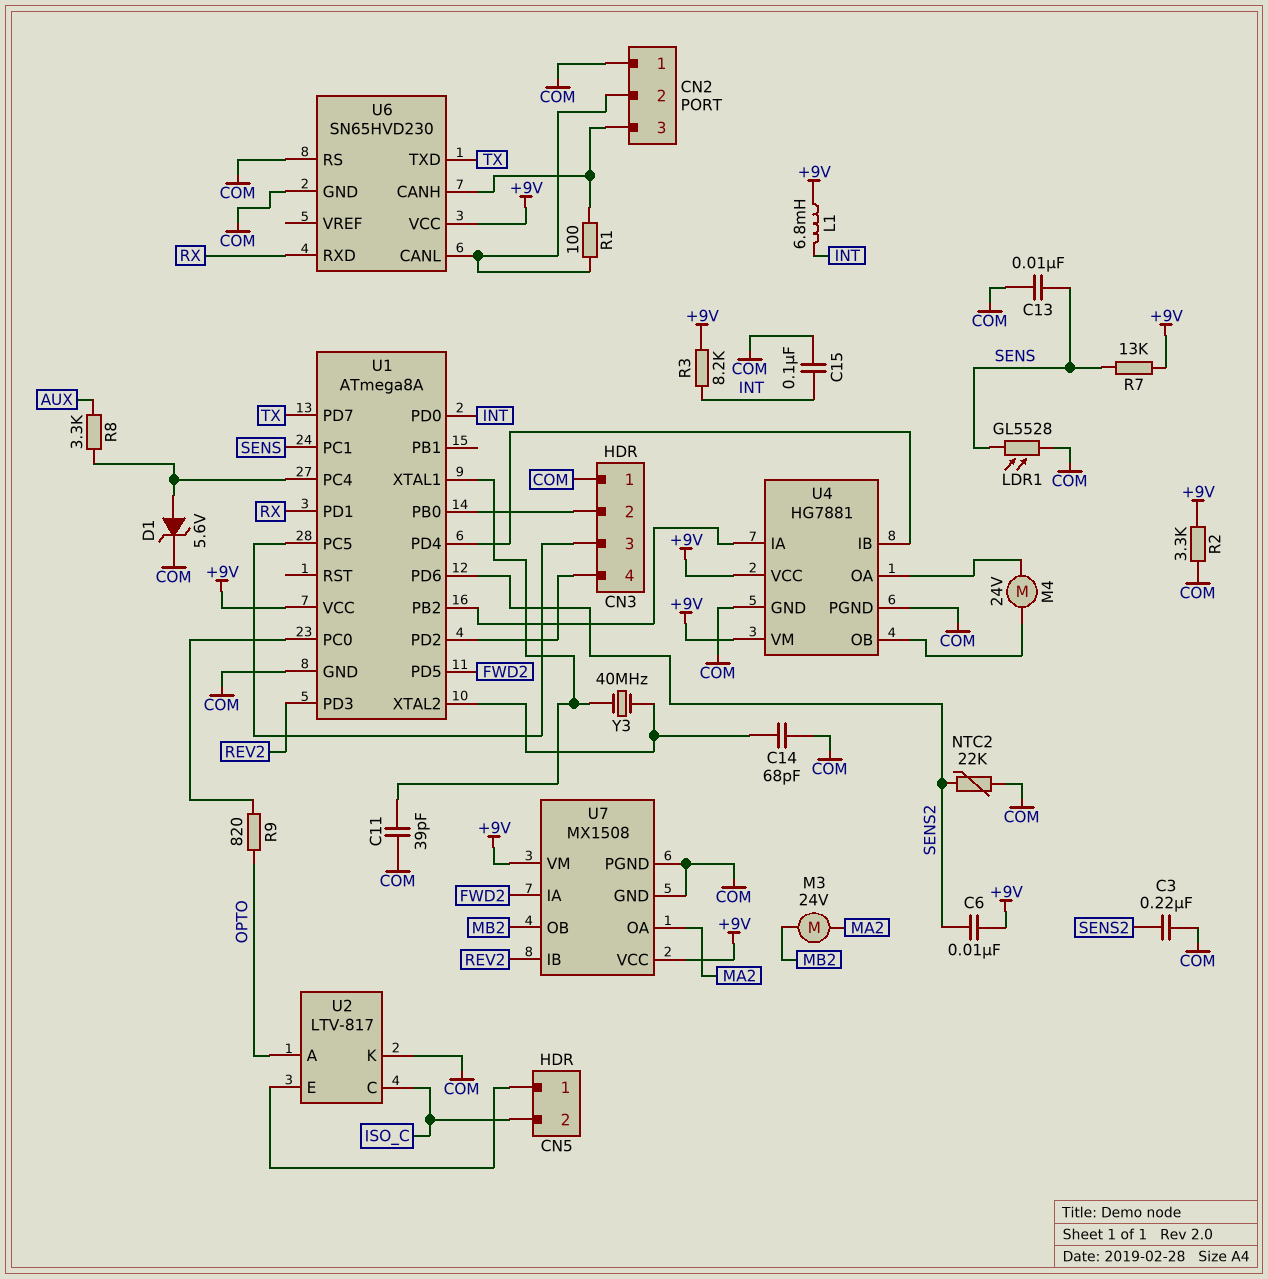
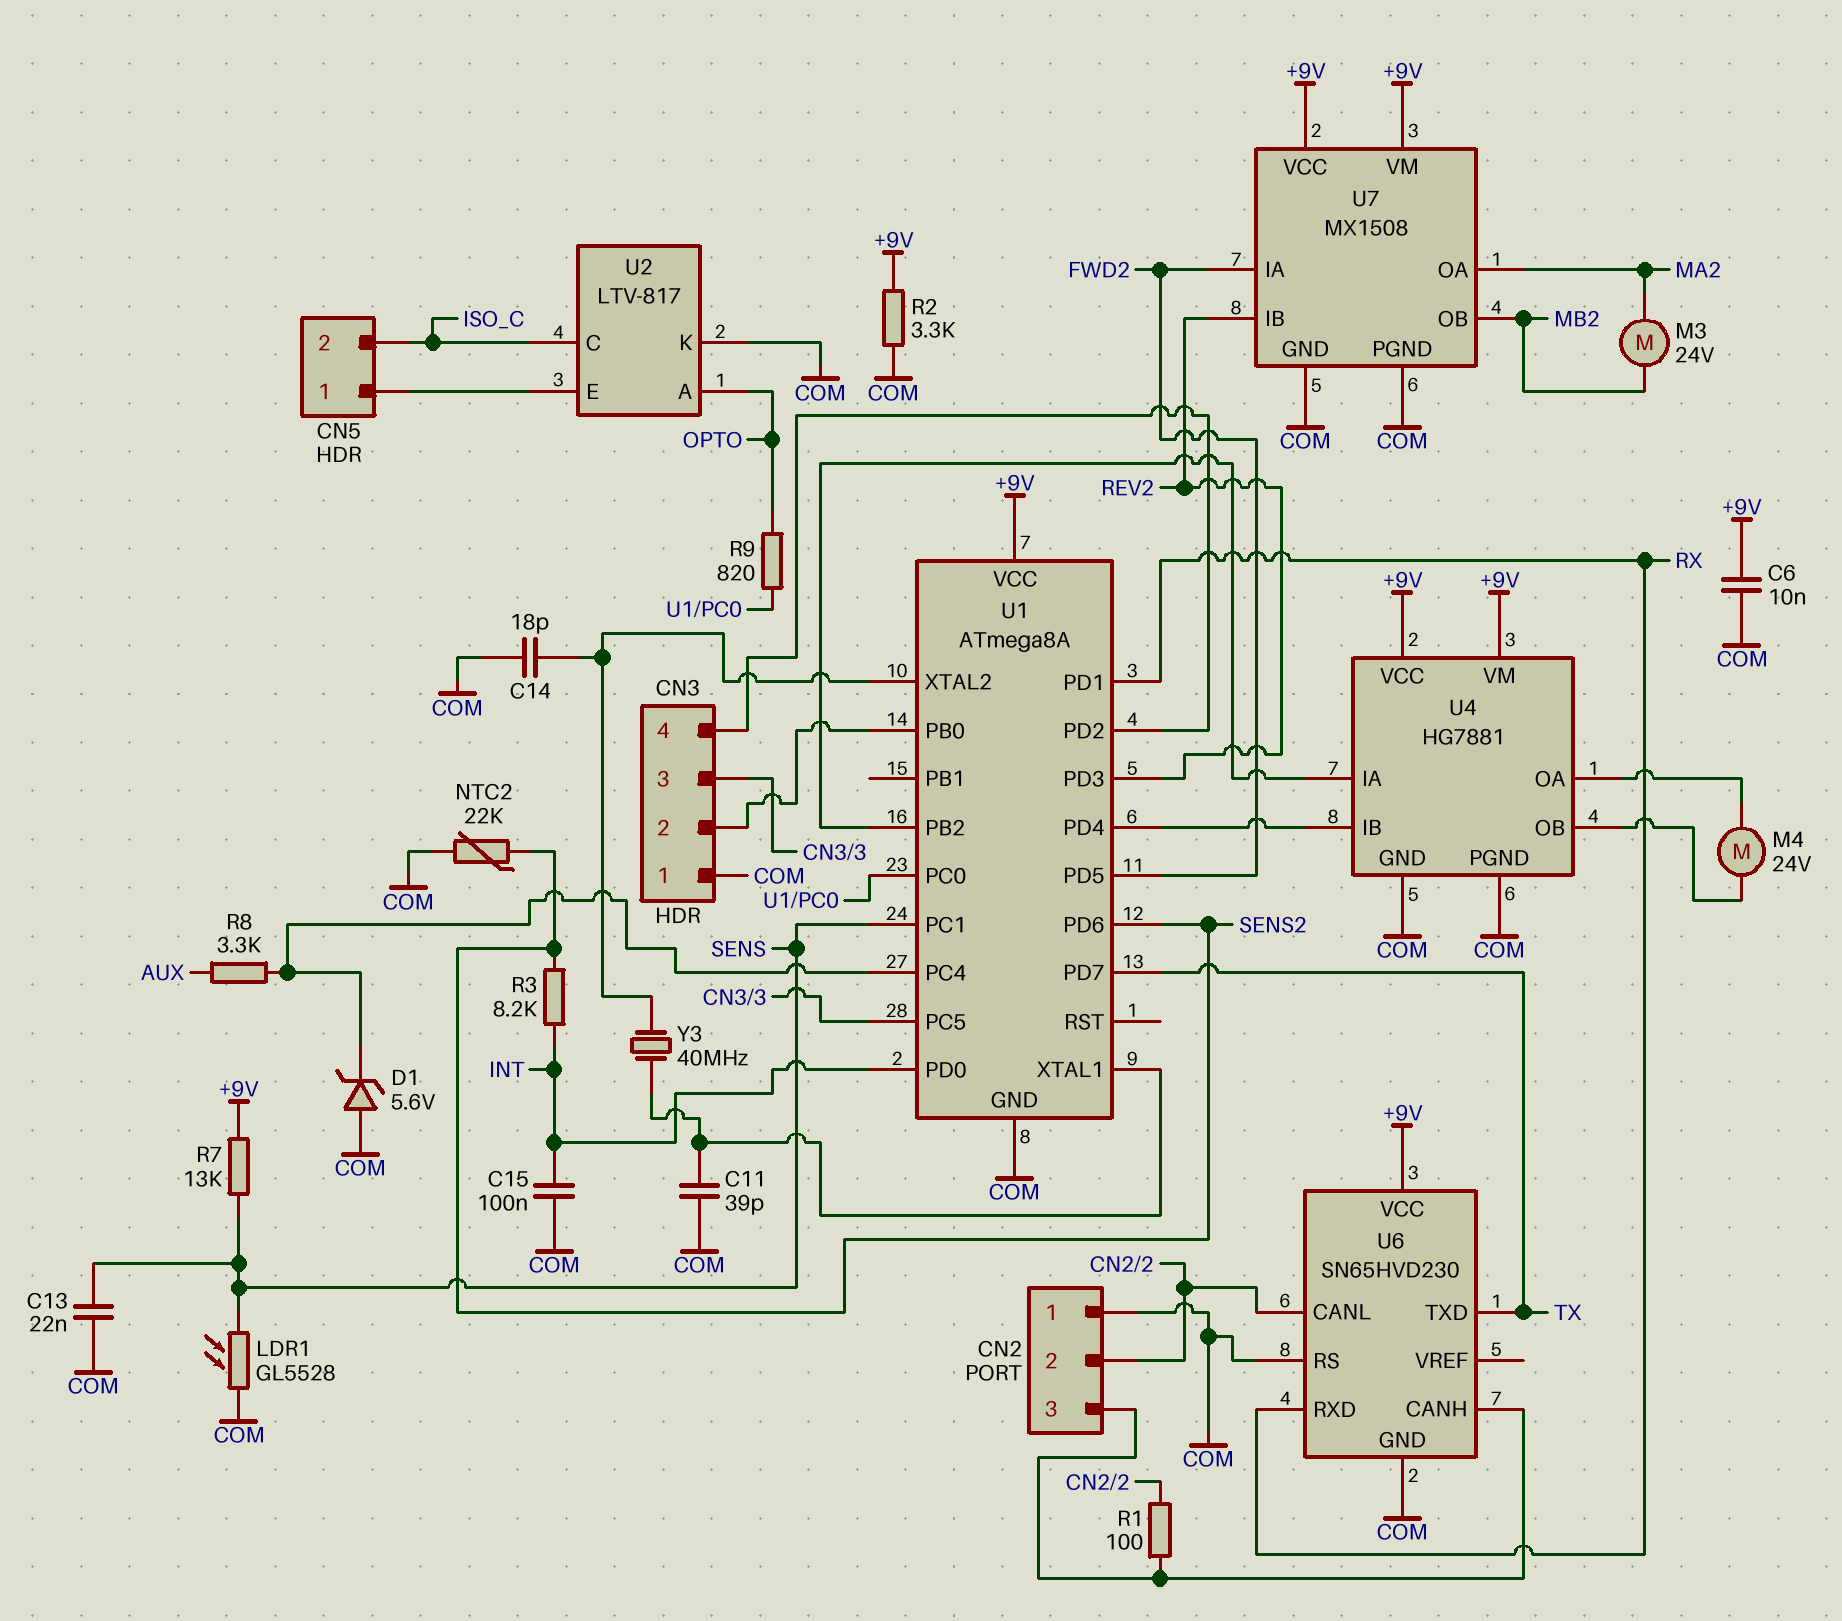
C3: 220nF (COM, SENS2) -> none
C6: 10nF (+9V, SENS2) -> 10nF (+9V, COM)
C13: 10nF (COM, SENS) -> 22nF (COM, SENS)
C14: 68pF (COM, U1/XTAL2) -> 18pF (COM, U1/XTAL2)
D1: zener 5.6V (A U1/PC4, K COM) -> zener 5.6V (A COM, K U1/PC4)
L1: 6.8mH (+9V, INT) -> none
R3: 8.2k (+9V, INT) -> 8.2k (INT, SENS2)

